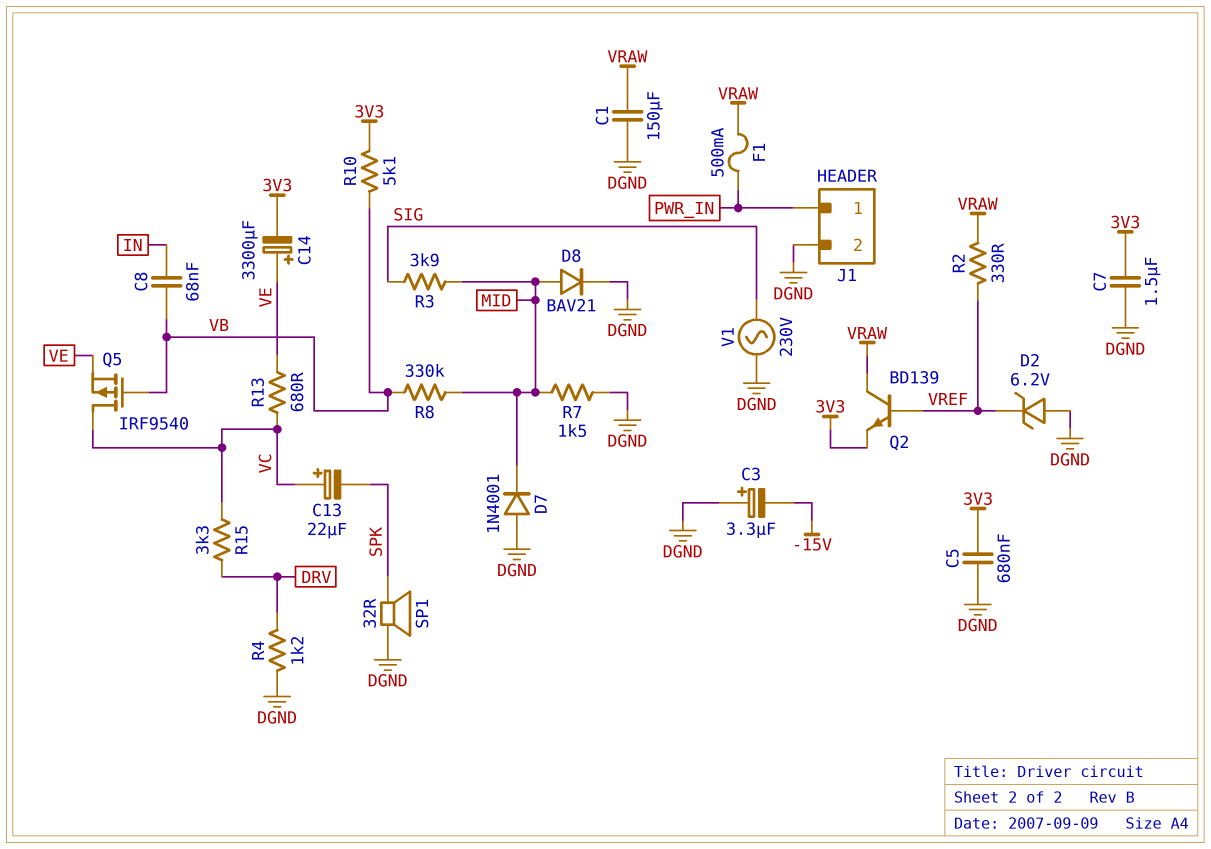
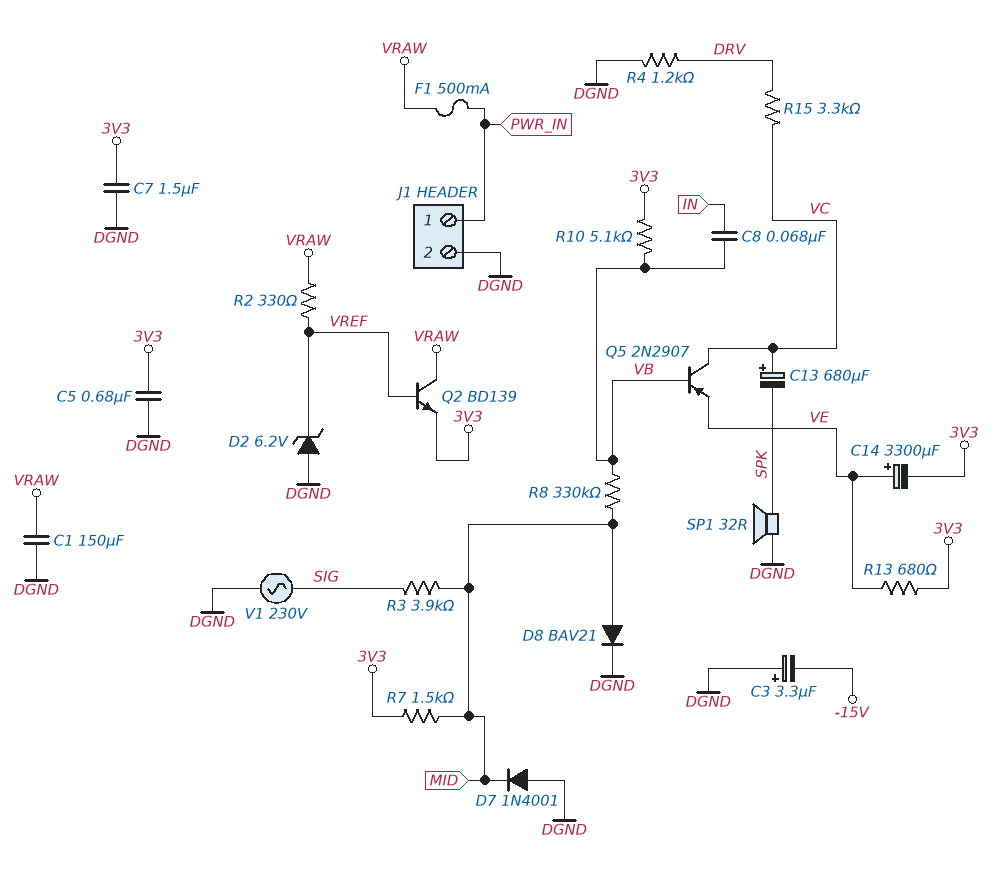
C13: 22uF (plus VC, minus SPK) -> 680uF (plus VC, minus SPK)
Q5: PMOS IRF9540 (G VB, D VC, S VE) -> PNP 2N2907 (B VB, C VC, E VE)
R7: 1.5k (DGND, MID) -> 1.5k (3V3, MID)
R13: 680 (VC, VE) -> 680 (3V3, VE)

